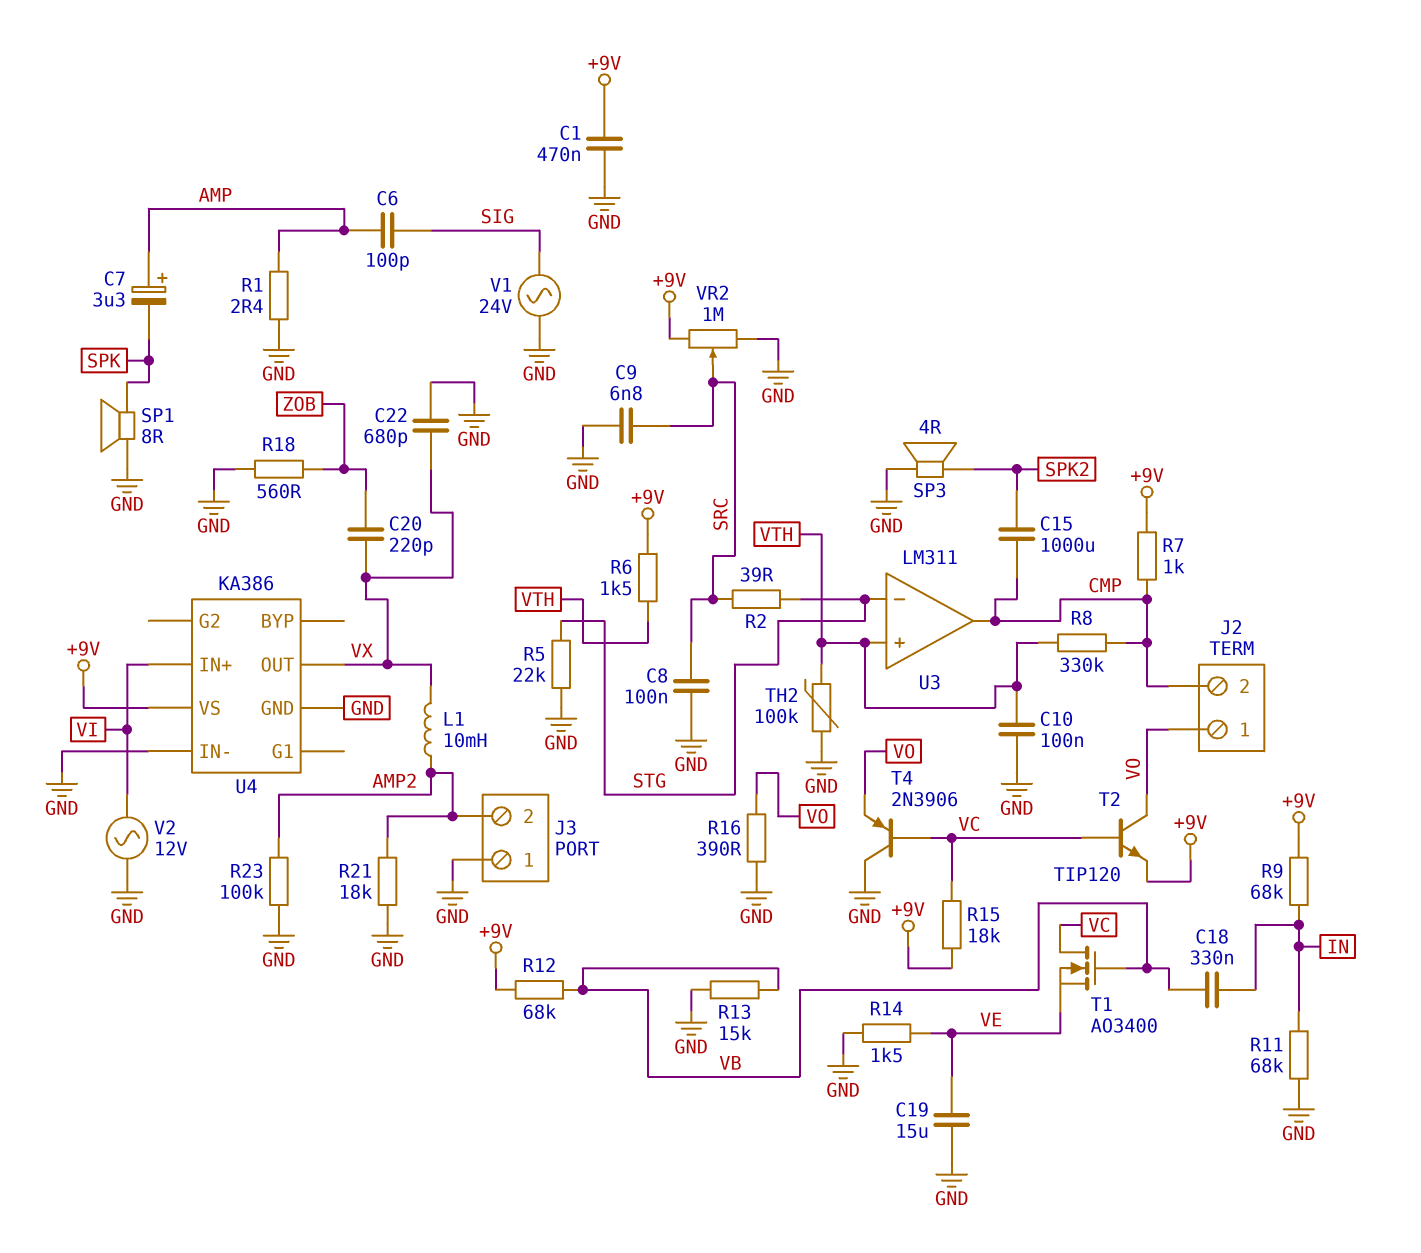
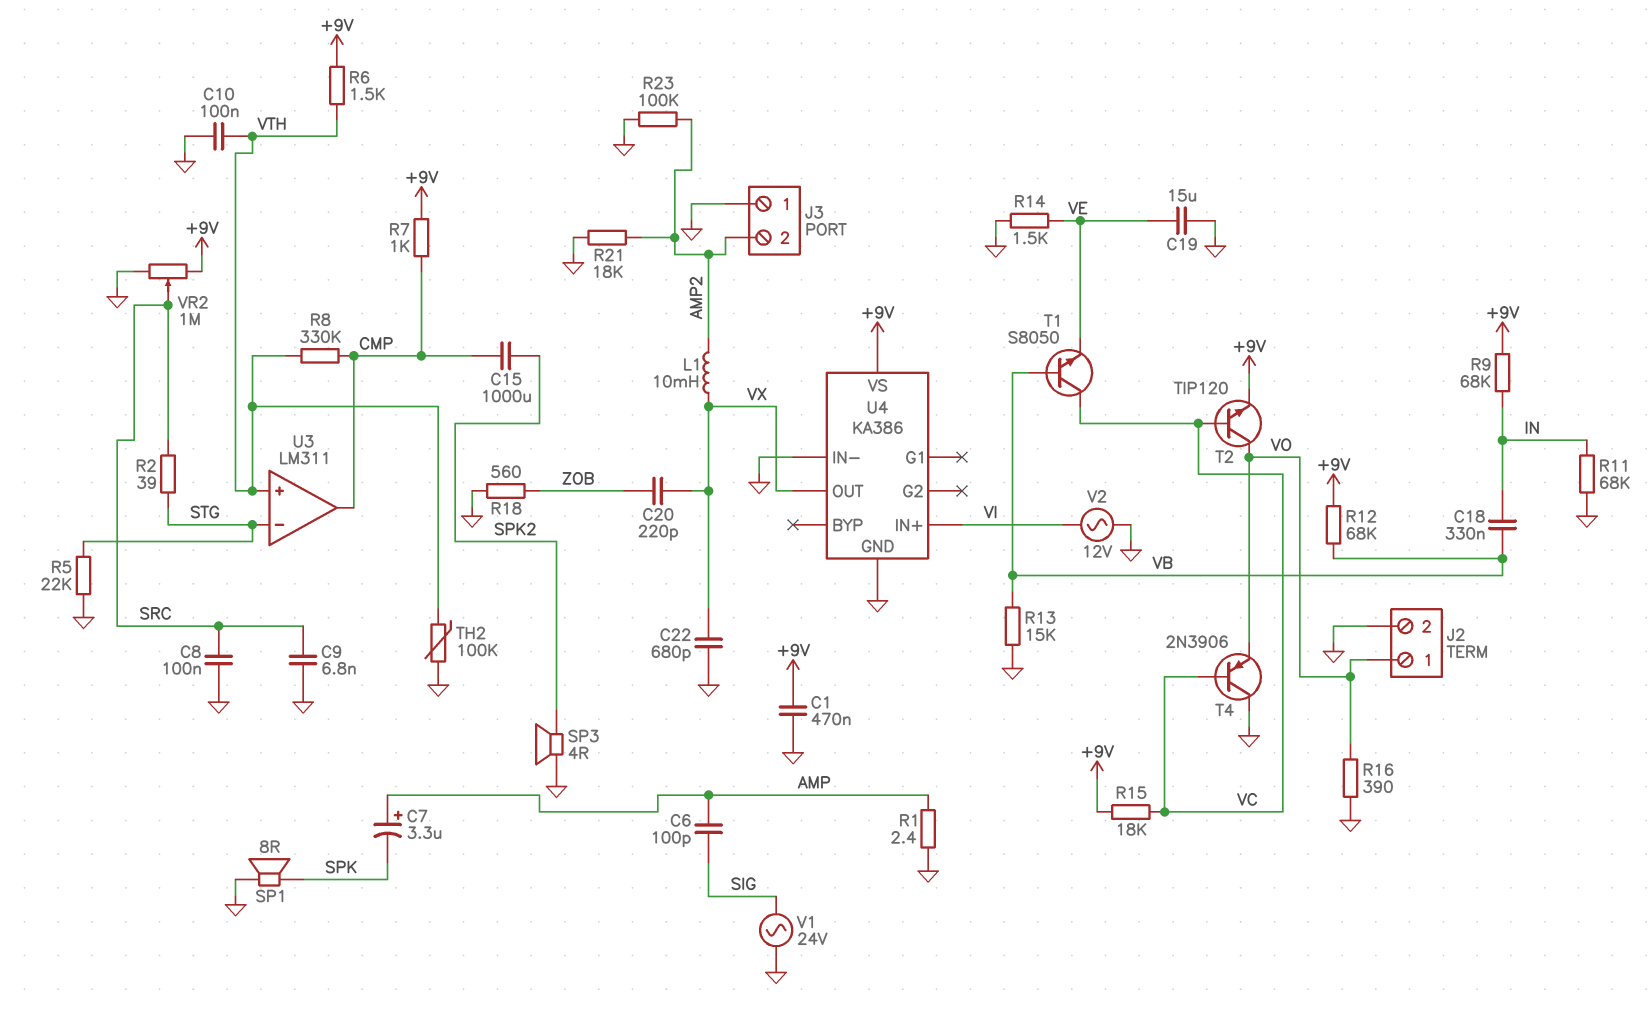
J2 pin 2: CMP -> GND
T1: NMOS AO3400 (G VB, D VC, S VE) -> NPN S8050 (B VB, C VC, E VE)

